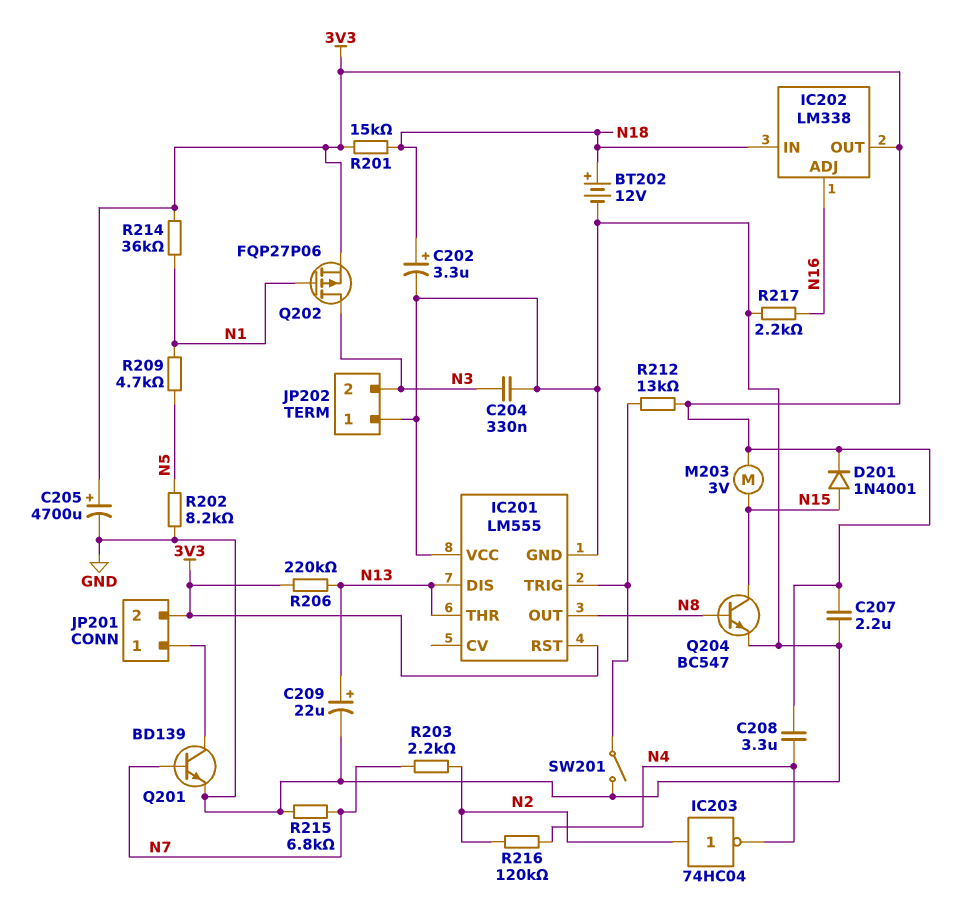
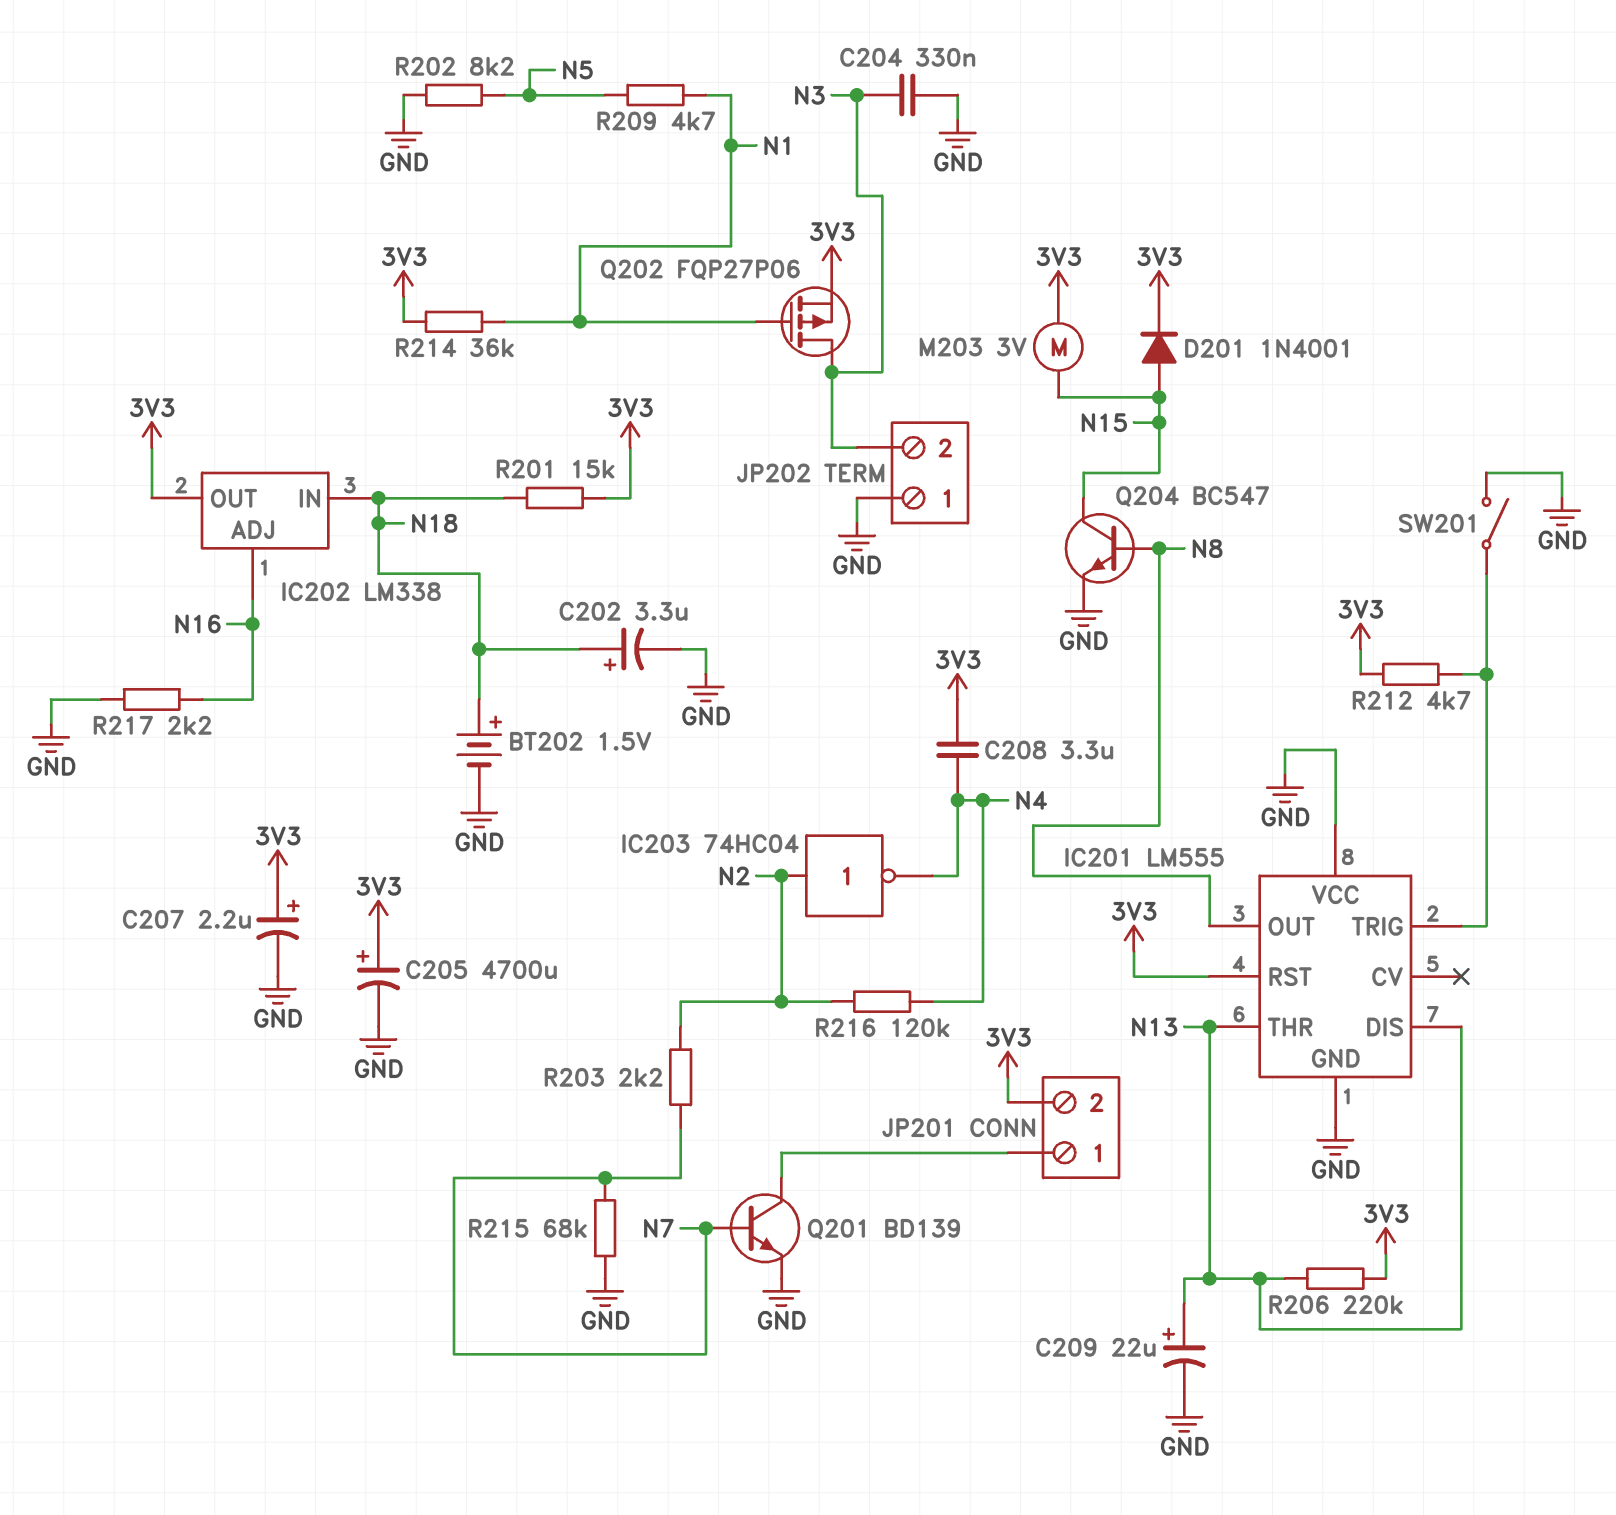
BT202: 12V (plus N18, minus GND) -> 1.5V (plus N18, minus GND)
C207: 2.2uF (3V3, GND) -> 2.2uF (plus 3V3, minus GND)
R212: 13k (3V3, IC201/TRIG) -> 4.7k (3V3, IC201/TRIG)
R215: 6.8k (GND, N7) -> 68k (GND, N7)

